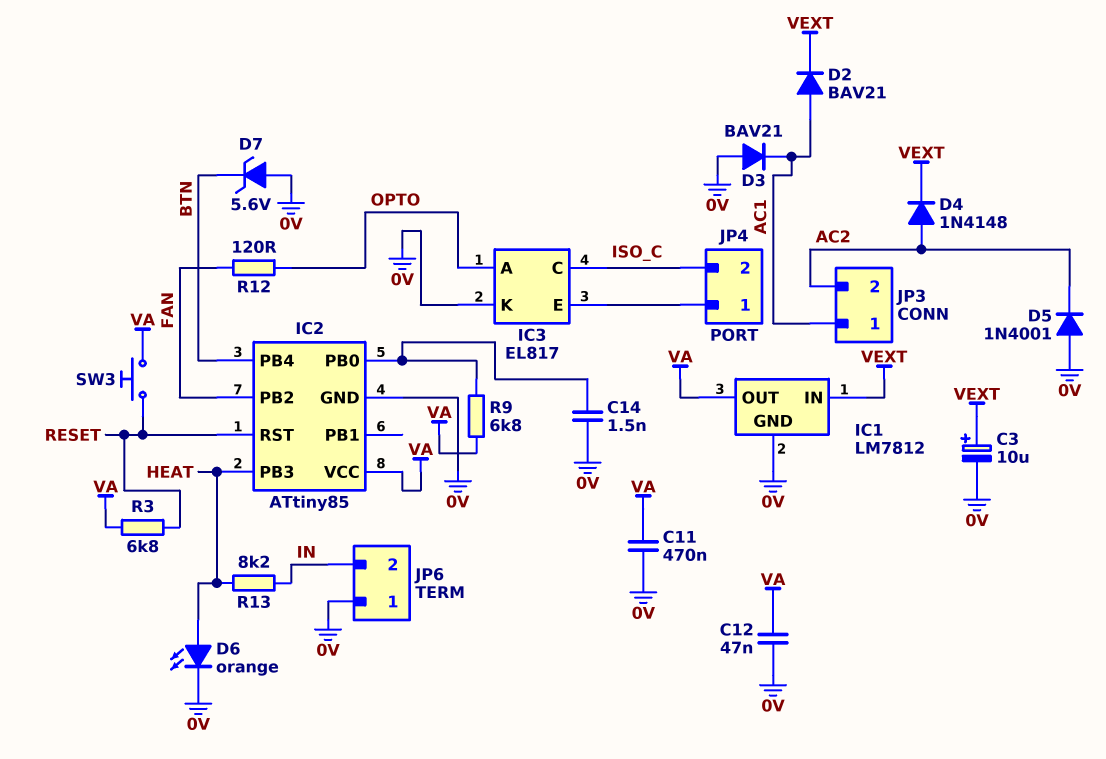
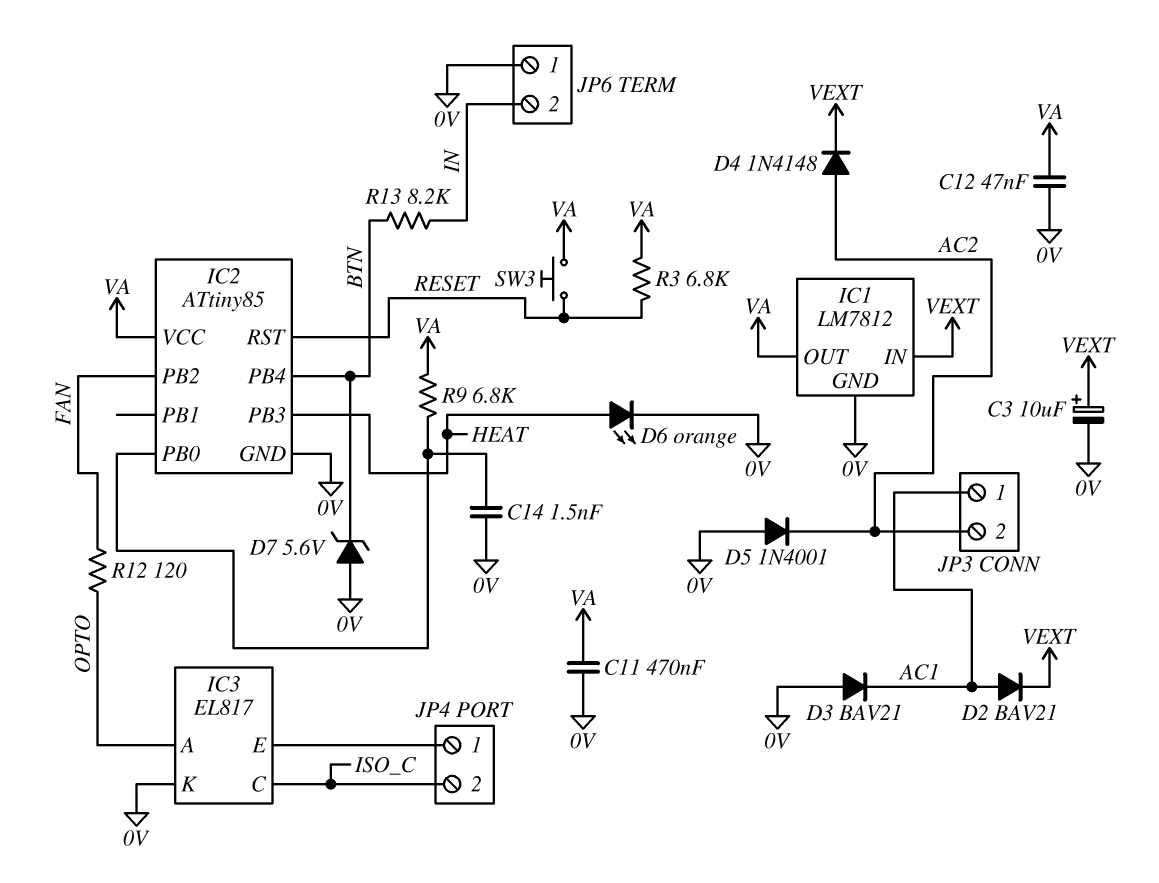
R13: 8.2k (HEAT, IN) -> 8.2k (BTN, IN)

